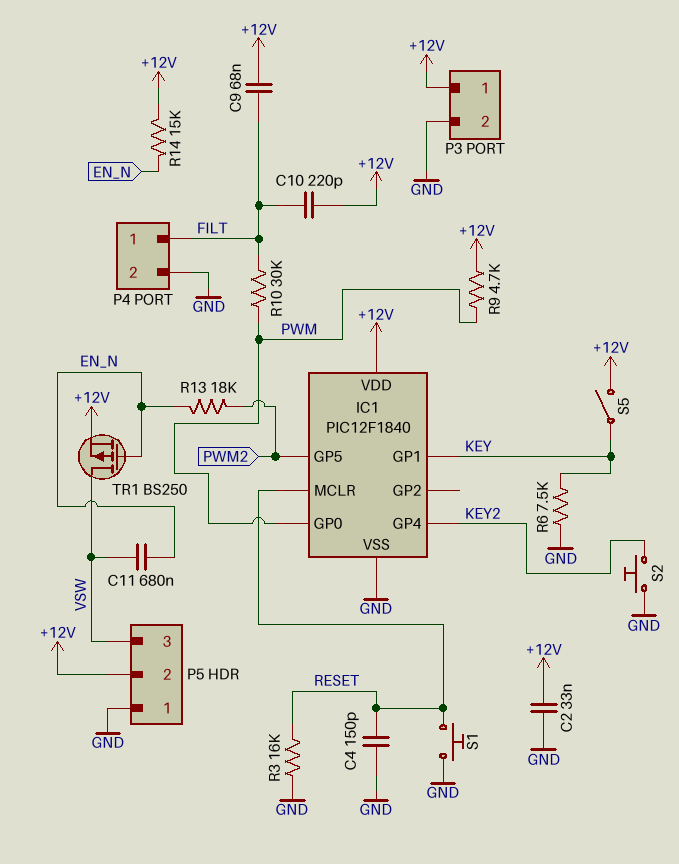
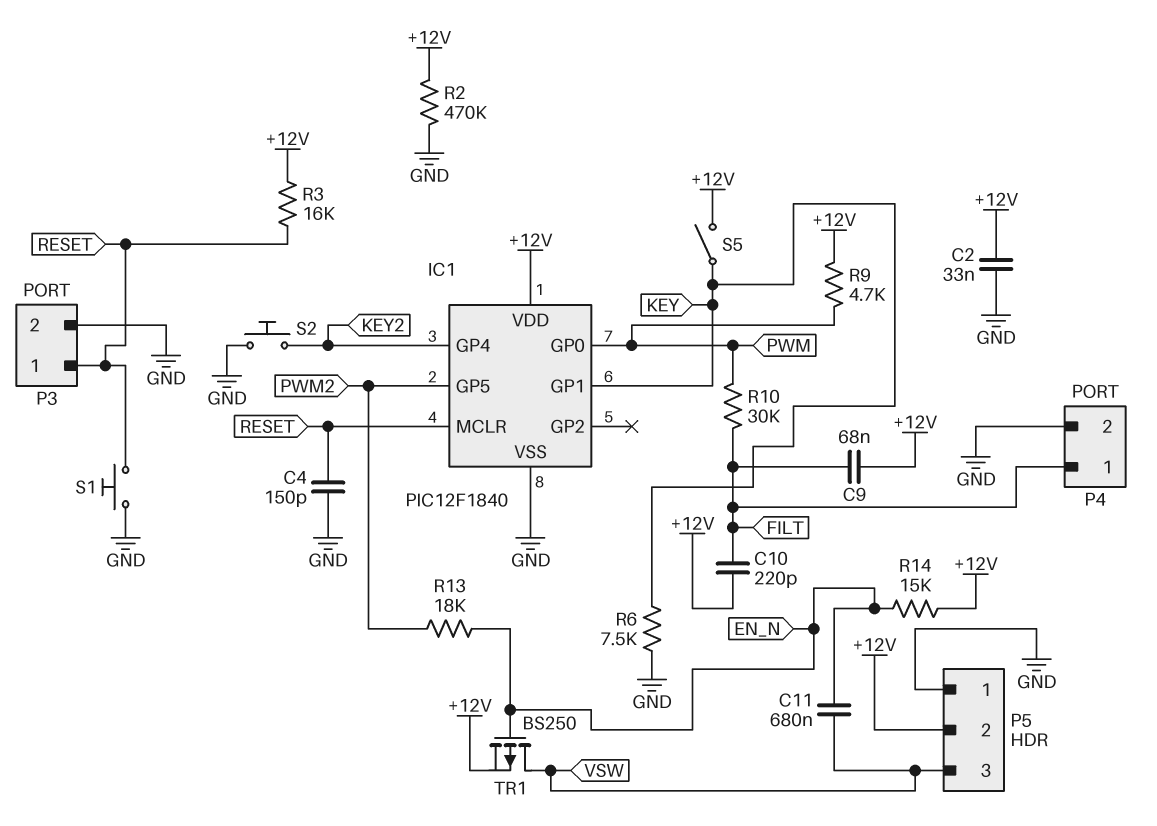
P3 pin 1: +12V -> RESET
R2: none -> 470k (+12V, GND)
R3: 16k (GND, RESET) -> 16k (+12V, RESET)

